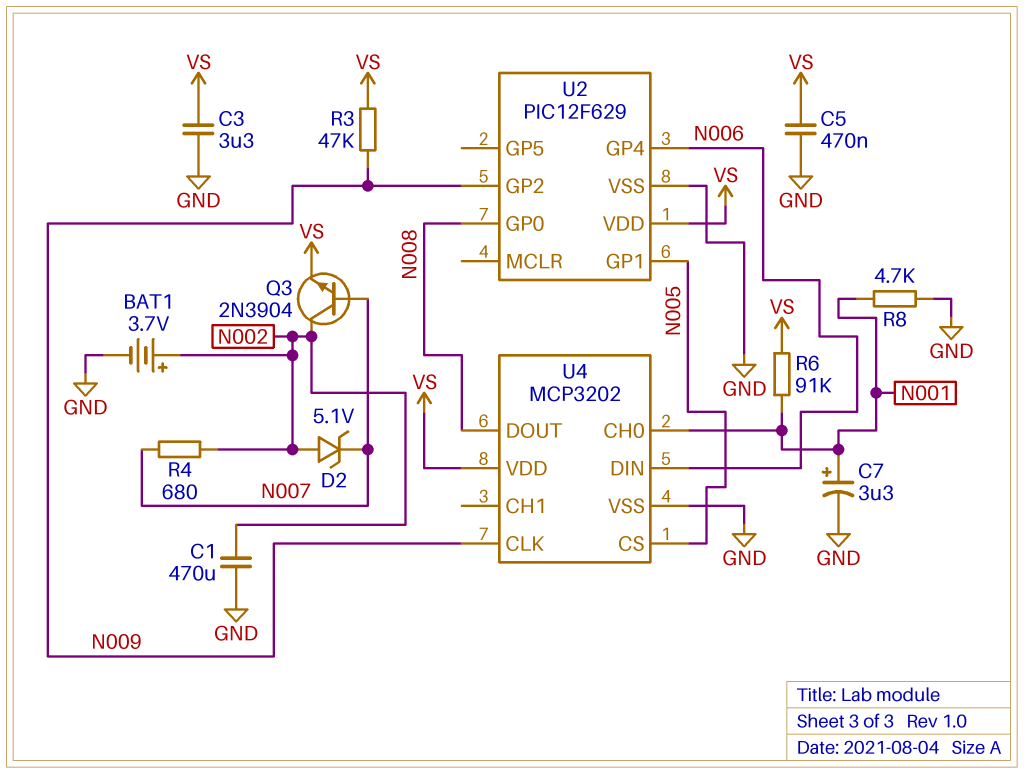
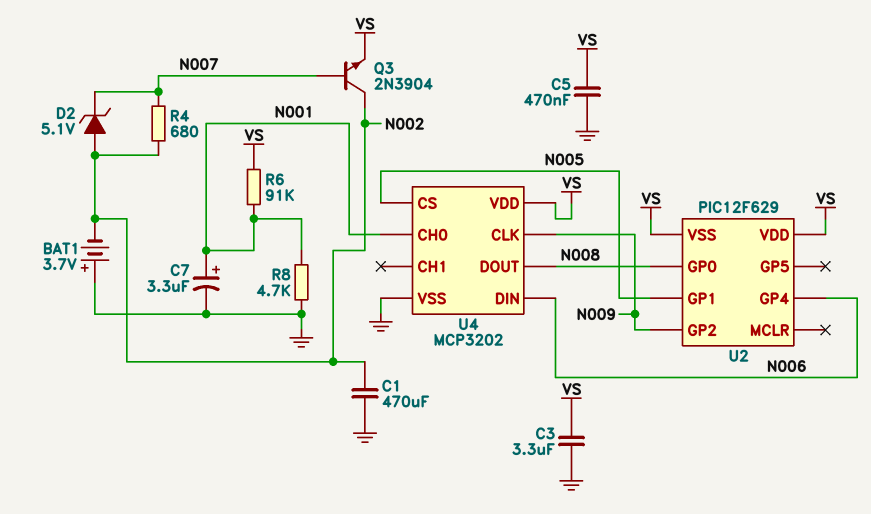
BAT1: 3.7V (plus N002, minus GND) -> 3.7V (plus GND, minus N002)
R3: 47k (N009, VS) -> none
U2 pin VSS: GND -> VS

